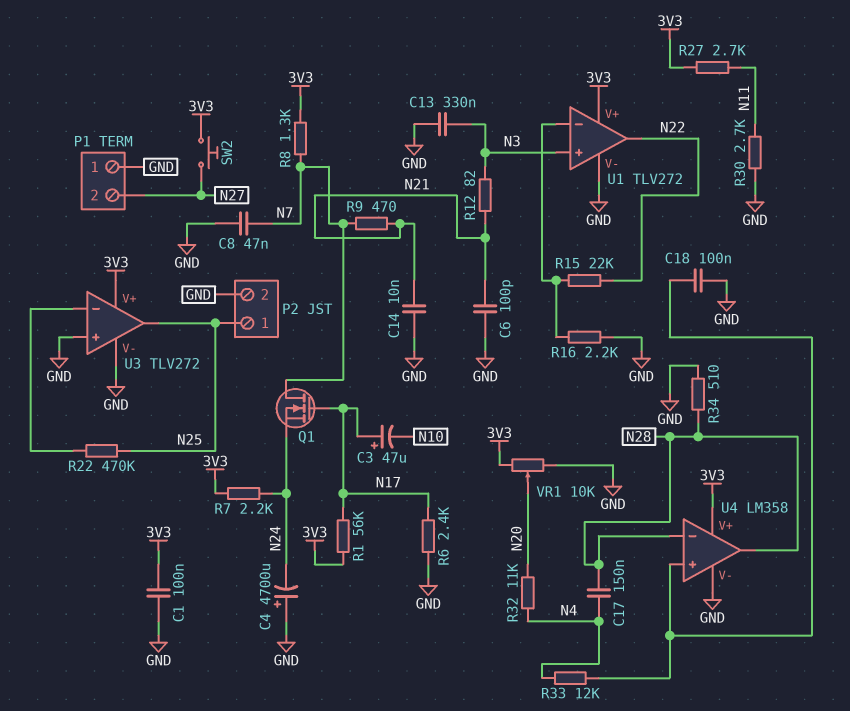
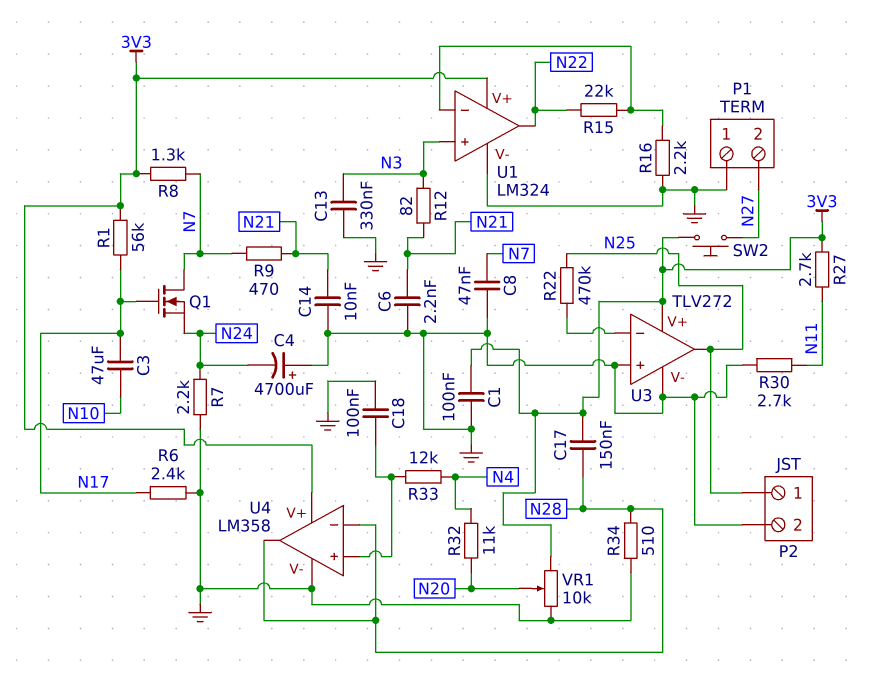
C3: 47uF (plus N17, minus N10) -> 47uF (N10, N17)
C6: 100pF (GND, N21) -> 2.2nF (GND, N21)
C17: 150nF (N4, N28) -> 150nF (3V3, N28)
R7: 2.2k (3V3, N24) -> 2.2k (GND, N24)
U1: TLV272 -> LM324

